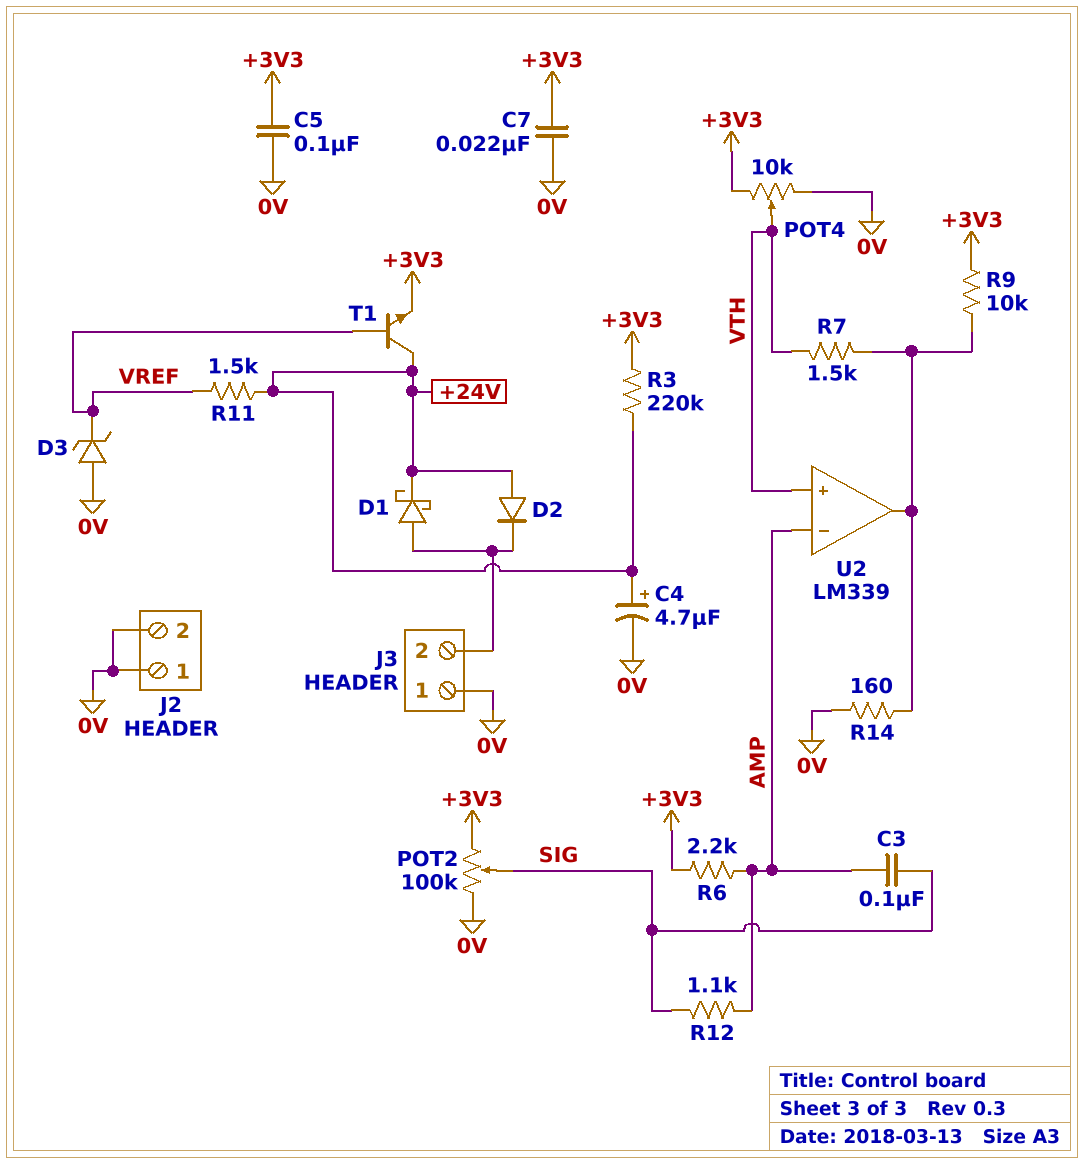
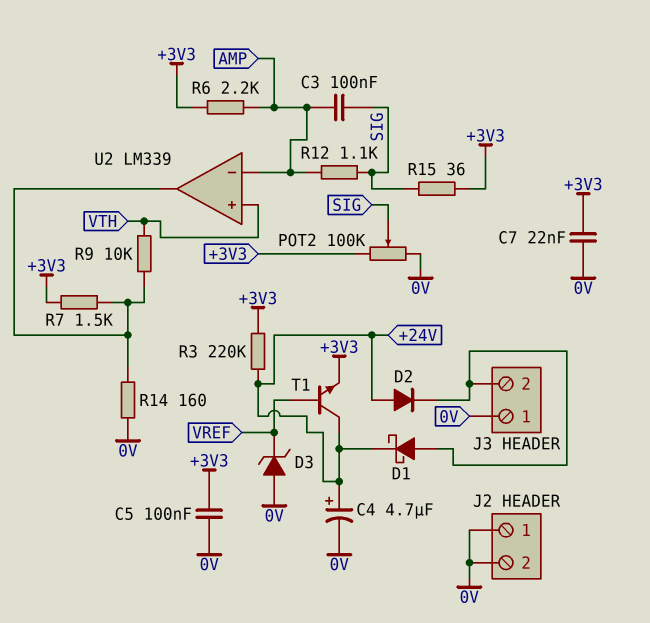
POT4: 10k (+3V3, 0V, wiper VTH) -> none
R7: 1.5k (U2/out, VTH) -> 1.5k (+3V3, U2/out)
R9: 10k (+3V3, U2/out) -> 10k (U2/out, VTH)
R11: 1.5k (+24V, VREF) -> none
R15: none -> 36 (+3V3, SIG)

